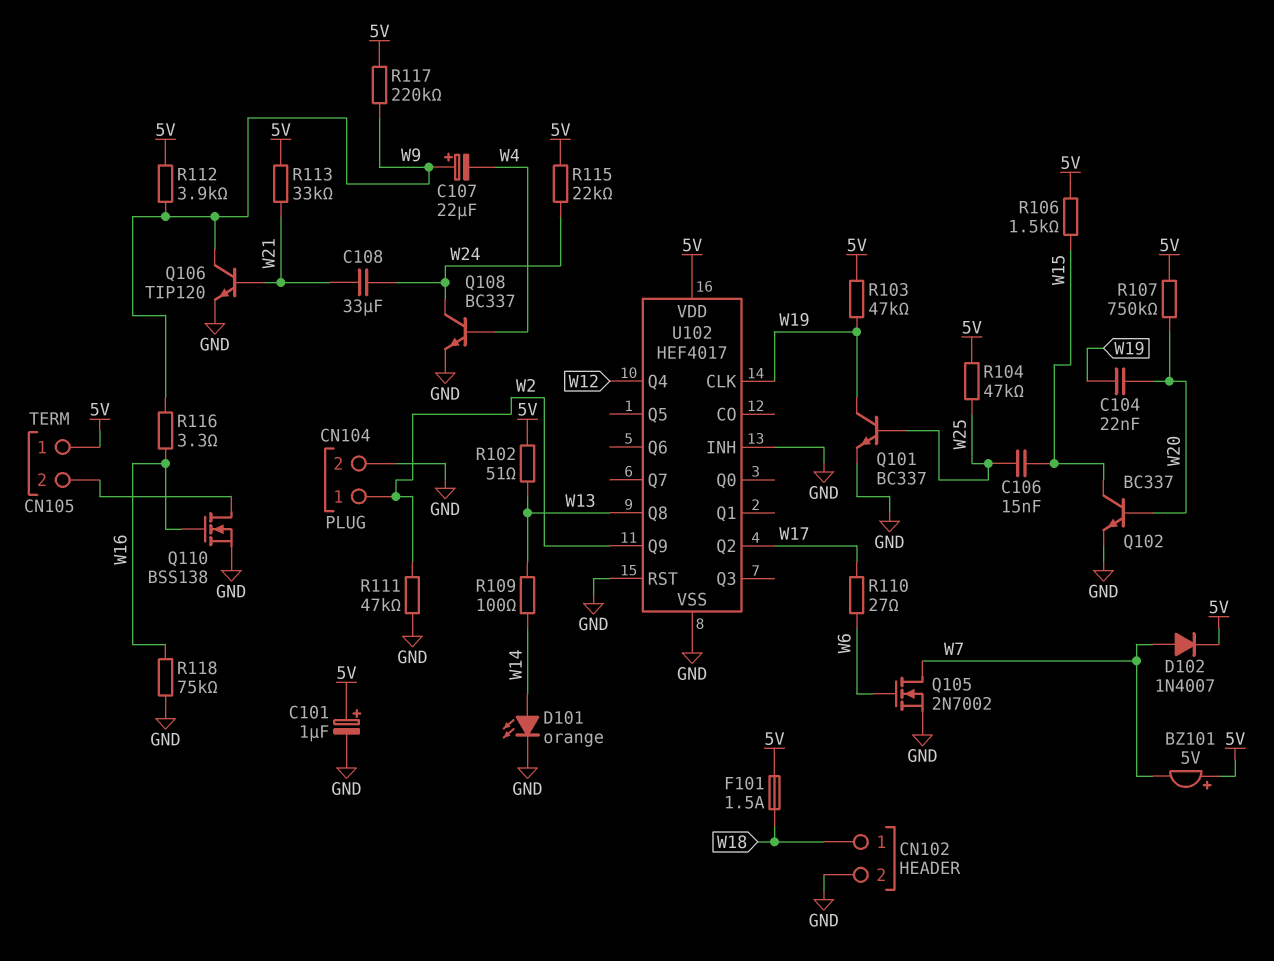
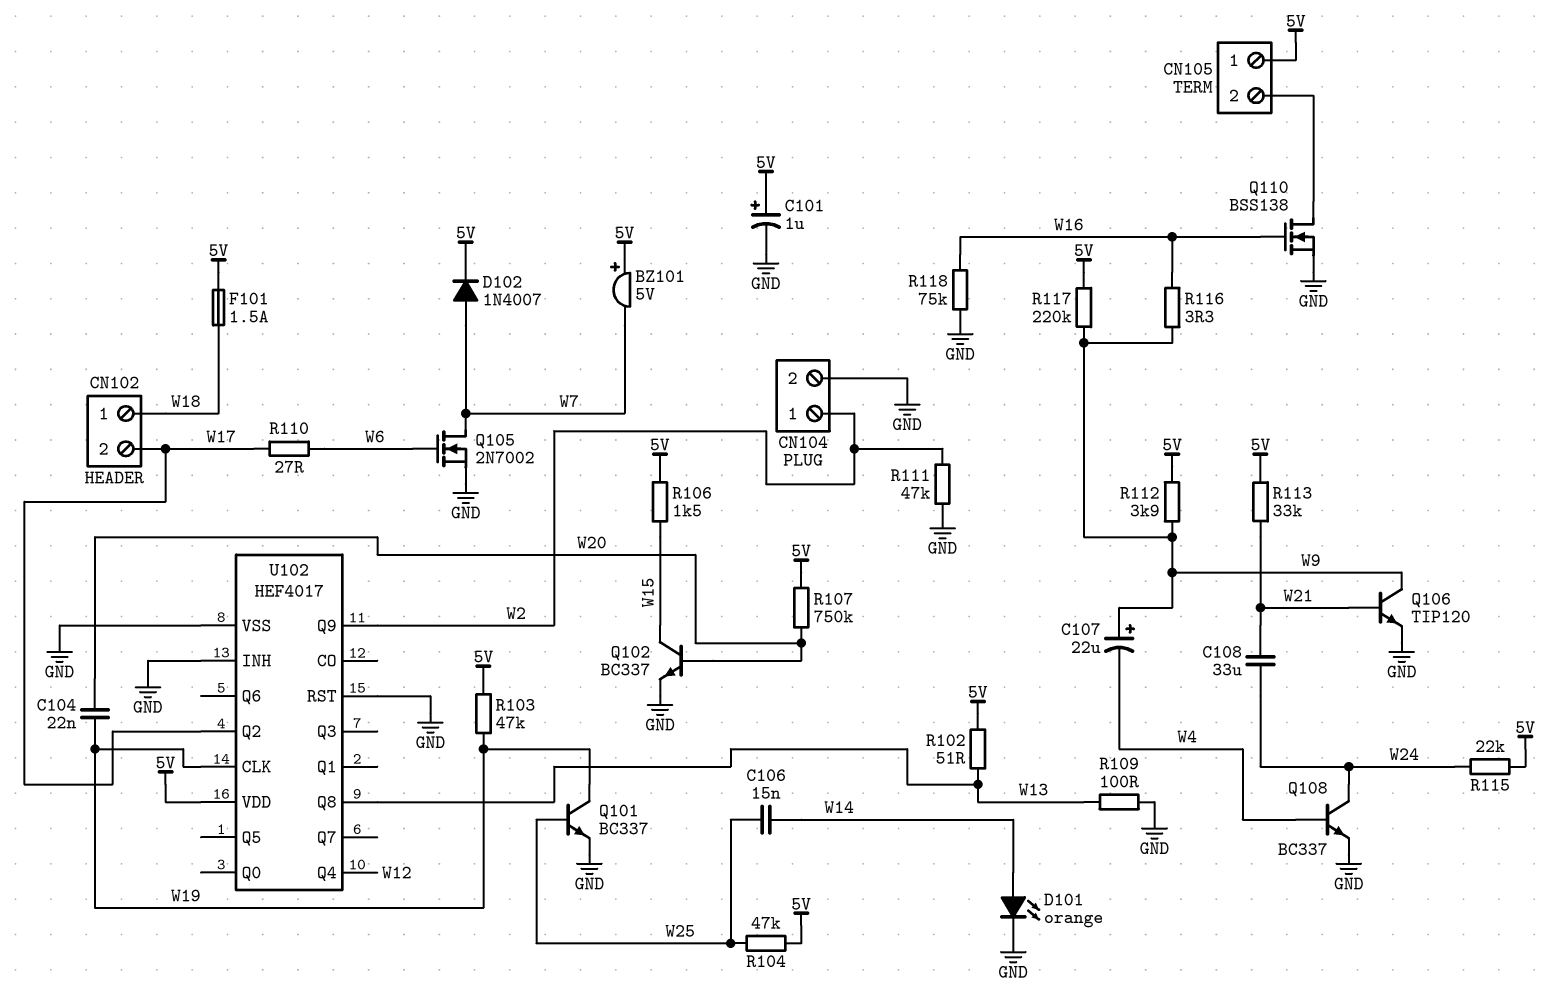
C106: 15nF (W15, W25) -> 15nF (W14, W25)
CN102 pin 2: GND -> W17
R109: 100 (W13, W14) -> 100 (GND, W13)

